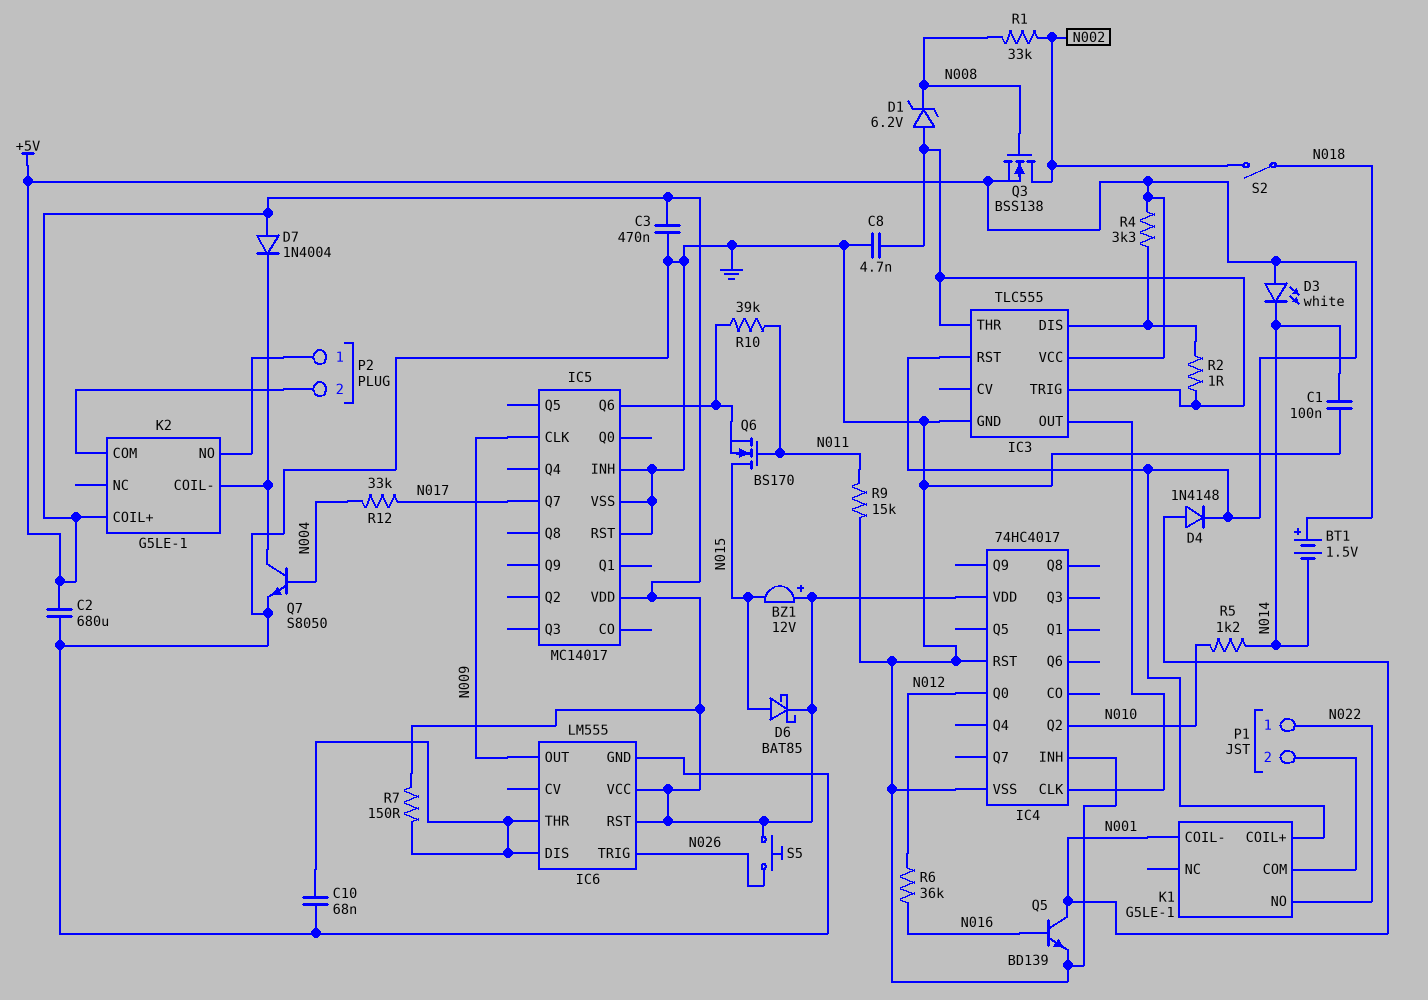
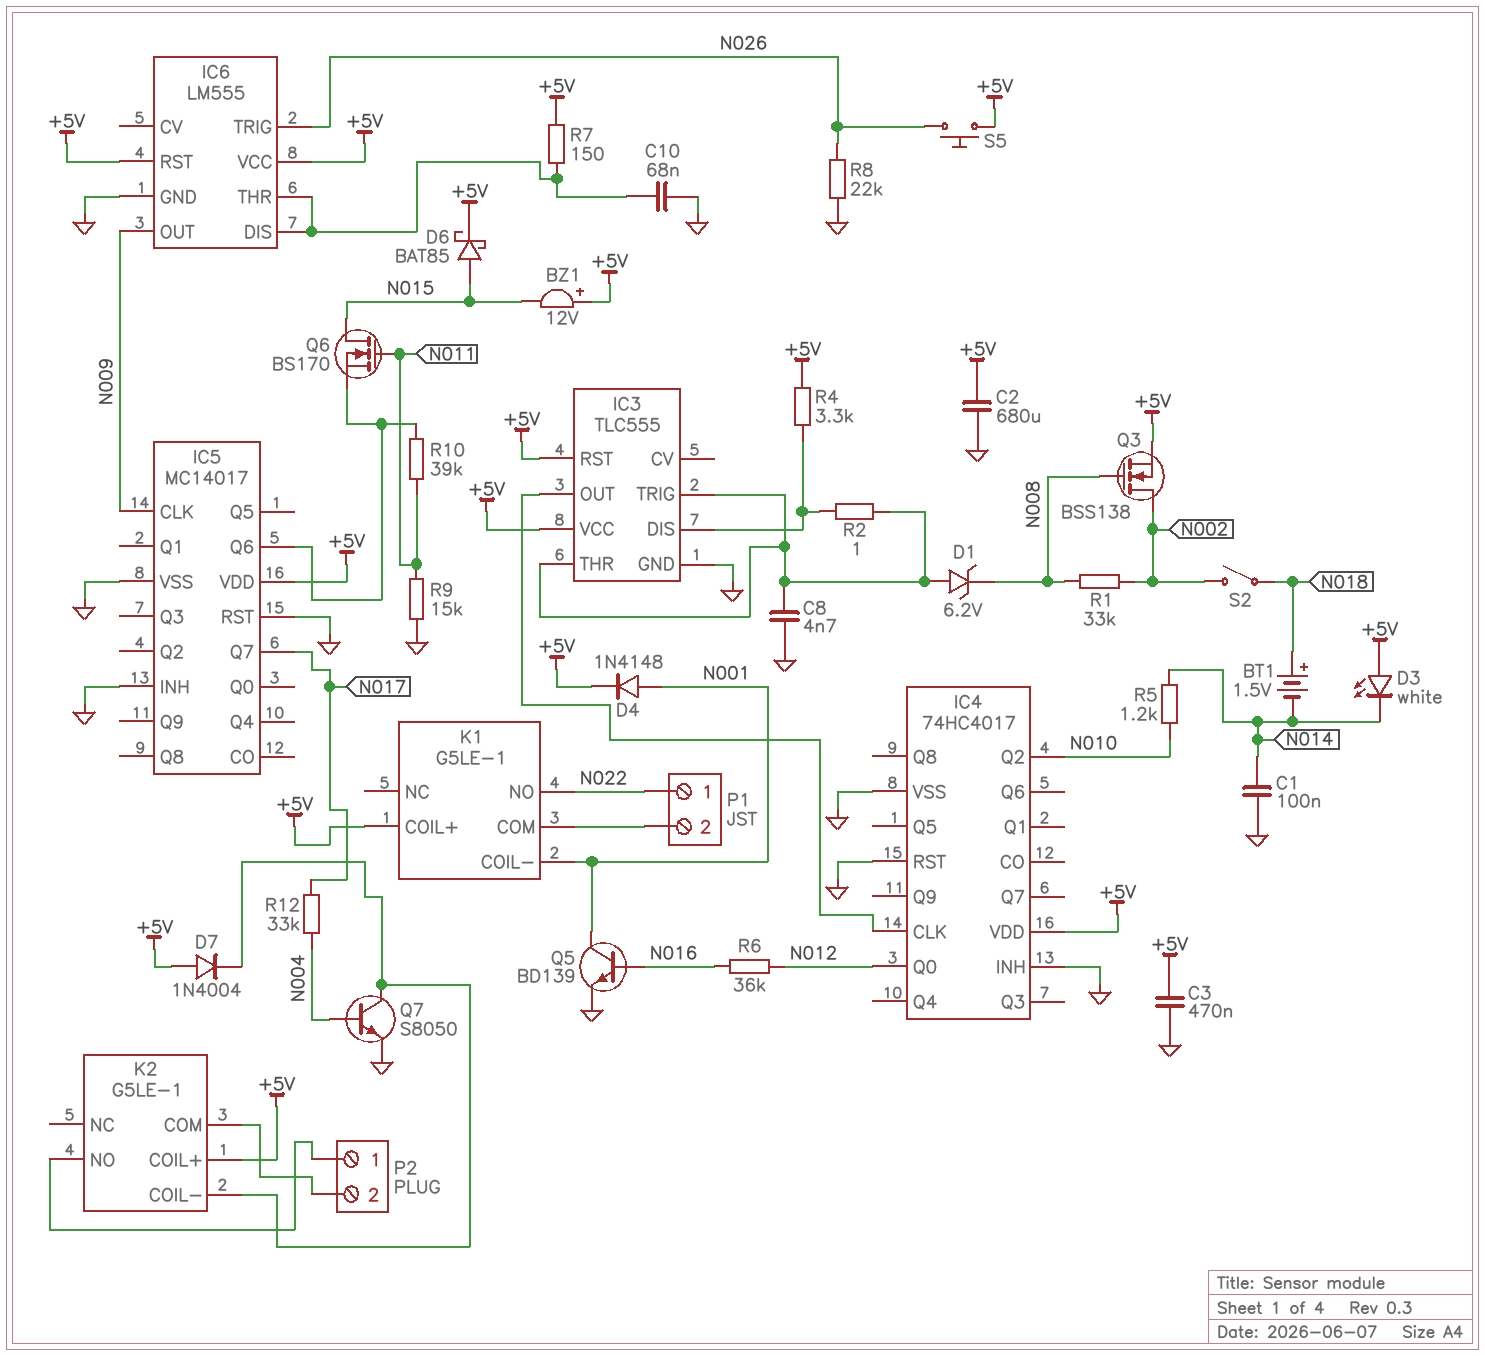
R8: none -> 22k (GND, N026)

